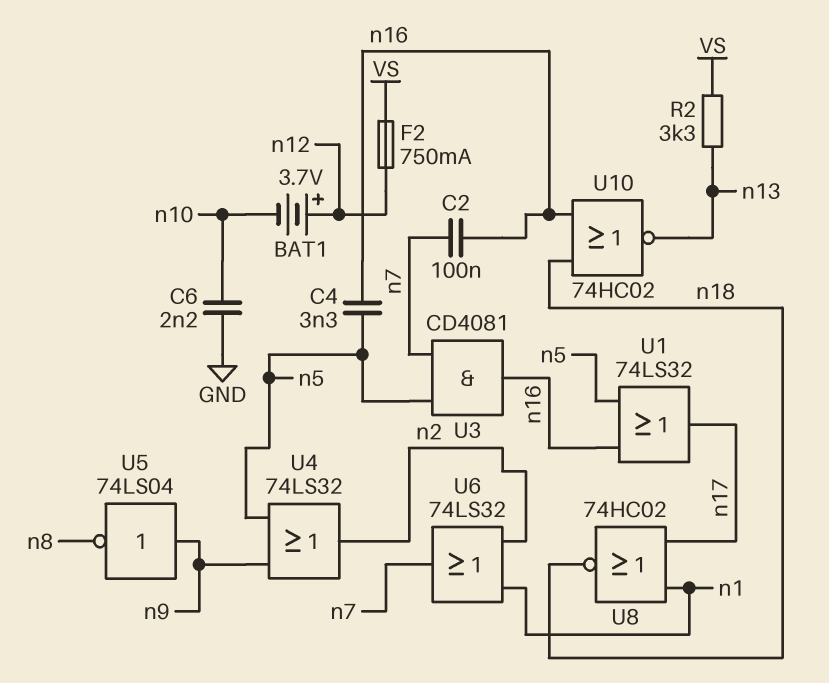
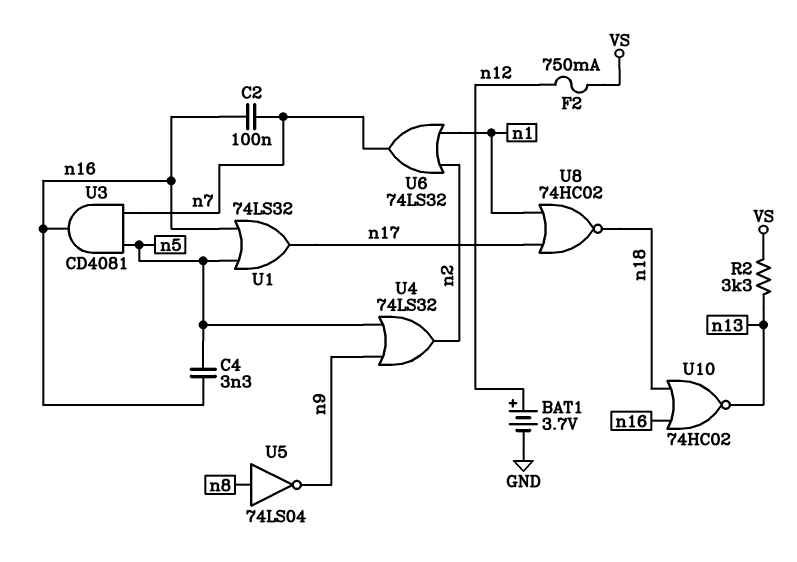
BAT1: 3.7V (plus n12, minus n10) -> 3.7V (plus n12, minus GND)
C6: 2.2nF (GND, n10) -> none
U5: NOT 74LS04 (in n9, out n8) -> NOT 74LS04 (in n8, out n9)

